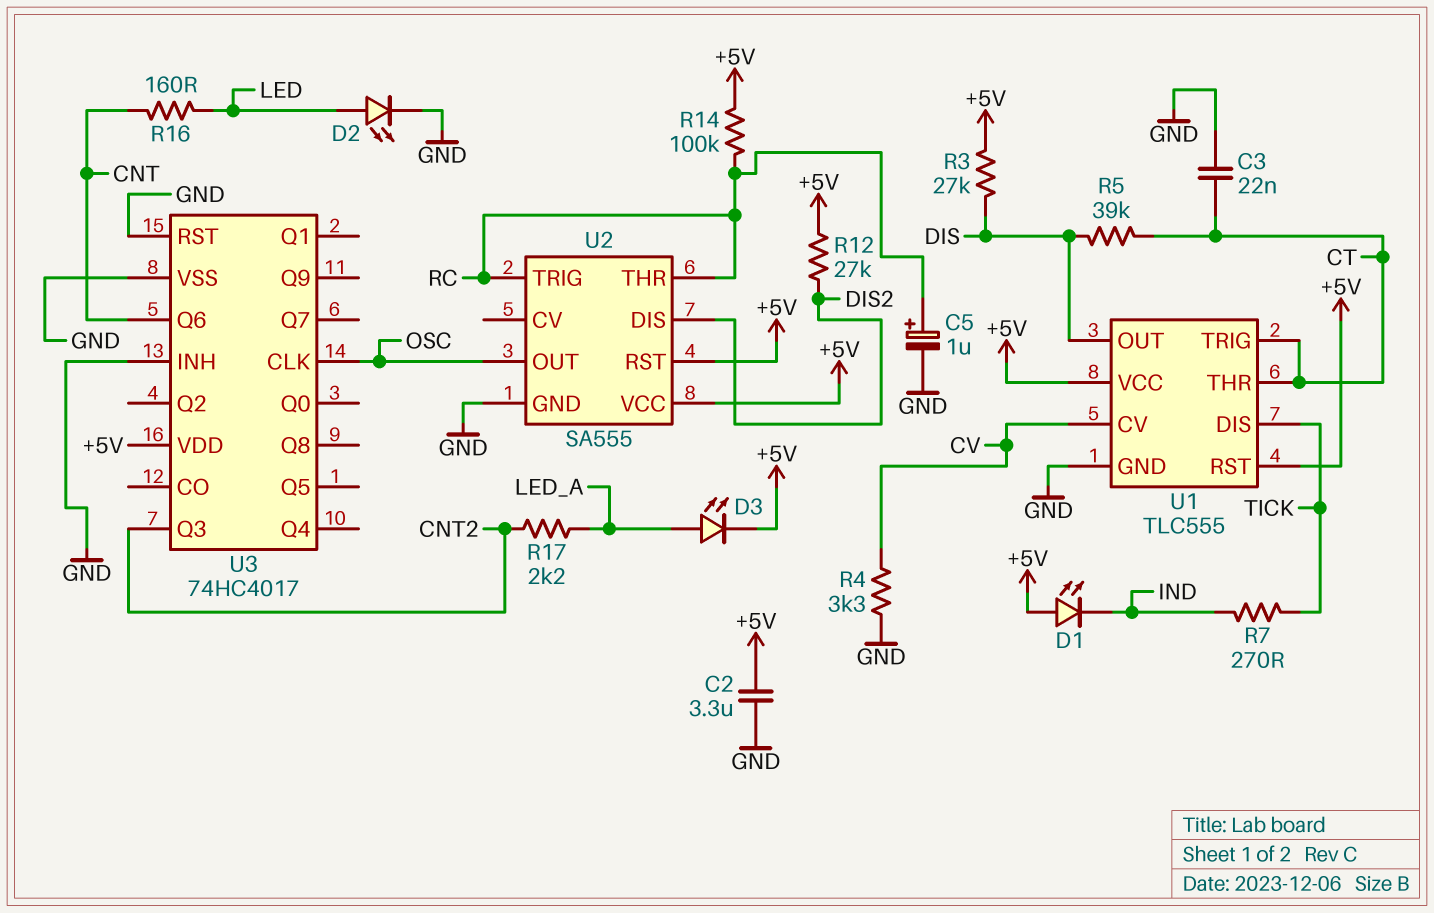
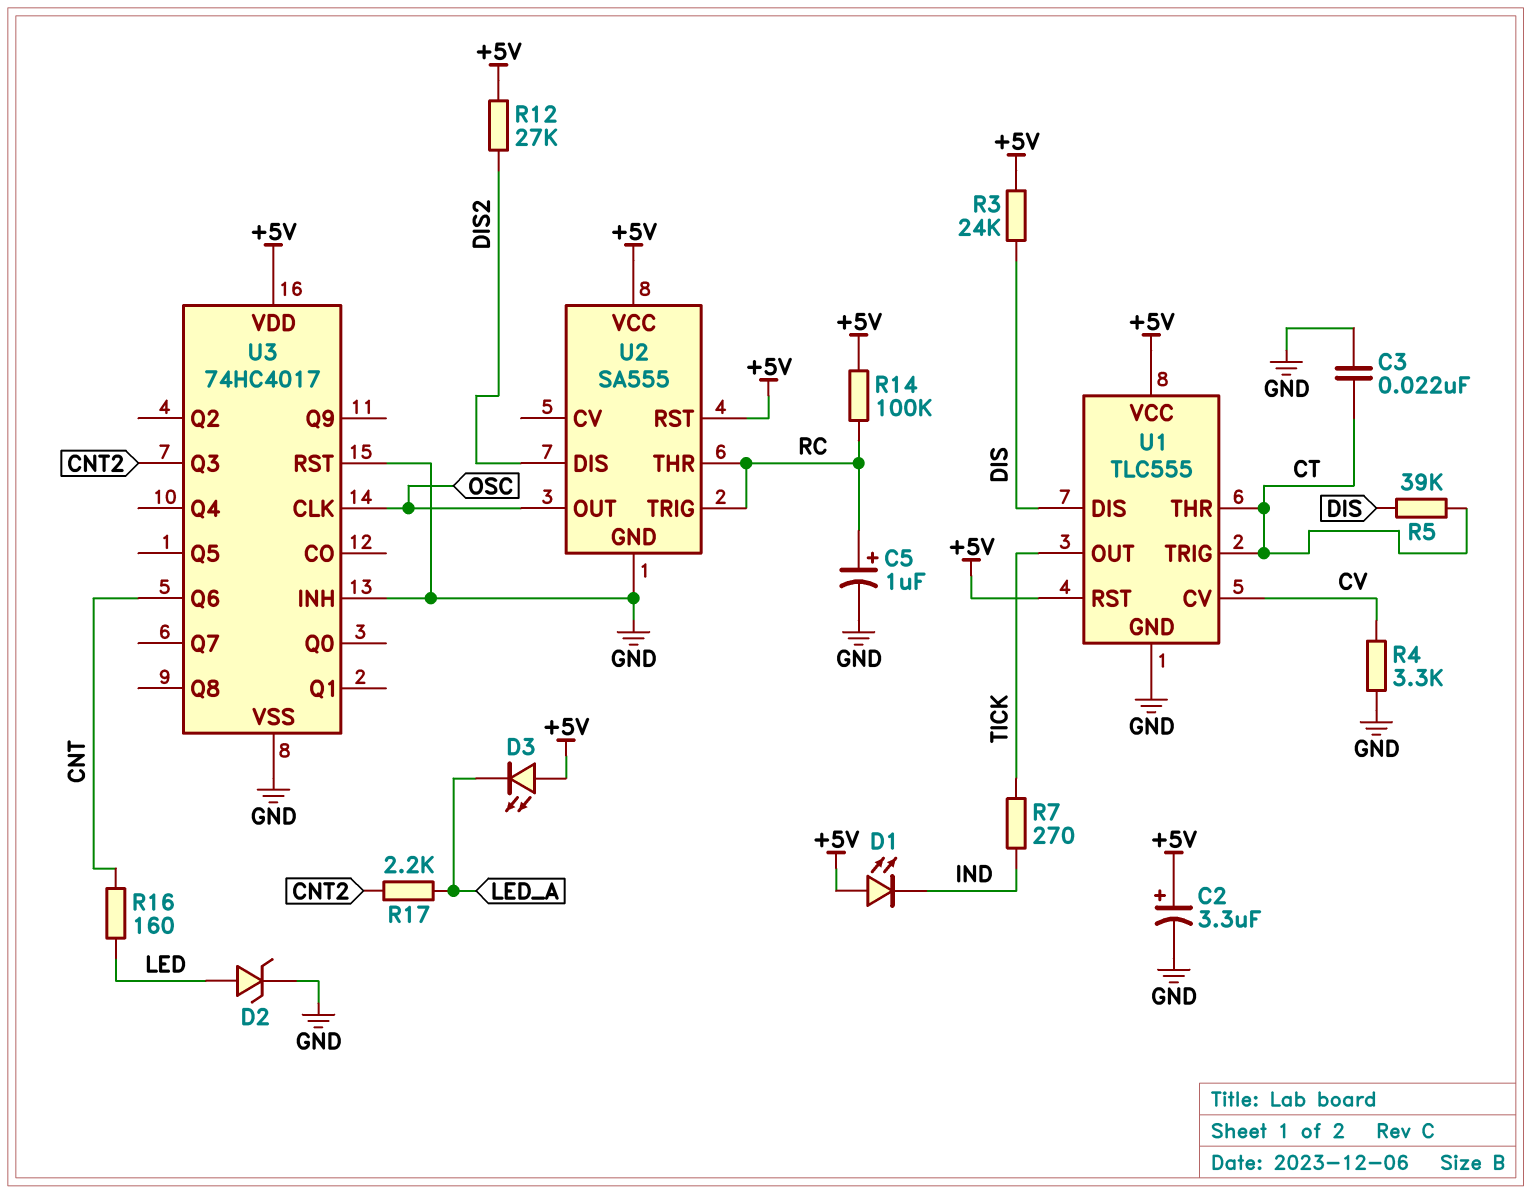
C2: 3.3uF (+5V, GND) -> 3.3uF (plus +5V, minus GND)
D2: LED (A LED, K GND) -> zener (A LED, K GND)
D3: LED (A LED_A, K +5V) -> LED (A +5V, K LED_A)
R3: 27k (+5V, DIS) -> 24k (+5V, DIS)
U1 pin DIS: TICK -> DIS
U1 pin OUT: DIS -> TICK

